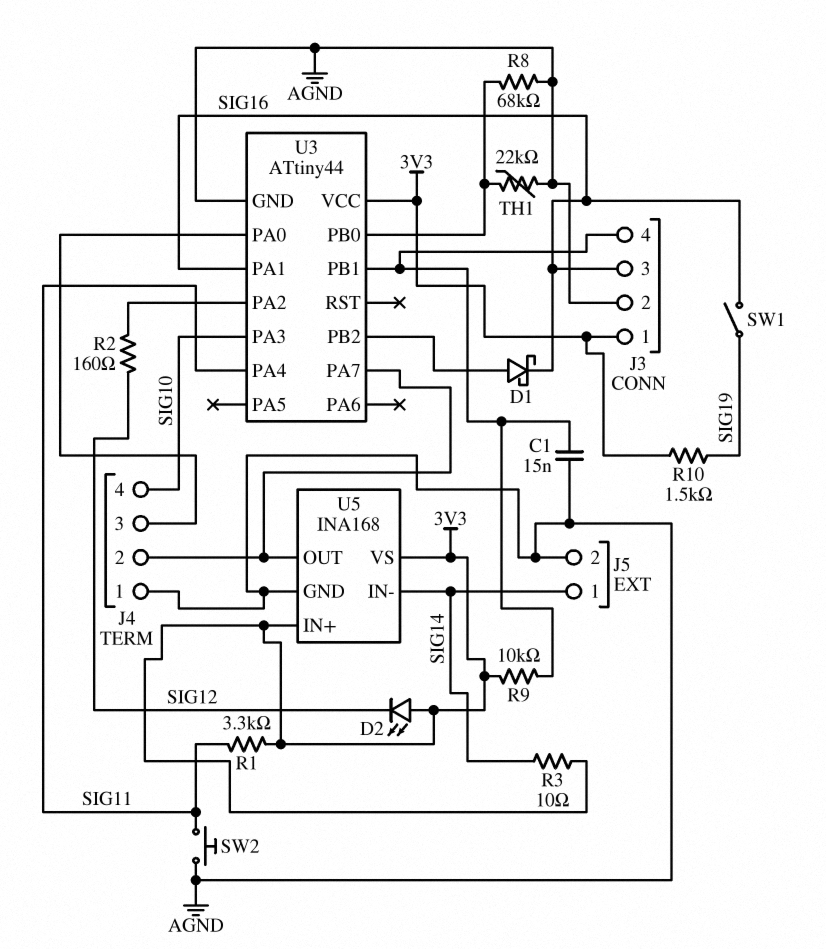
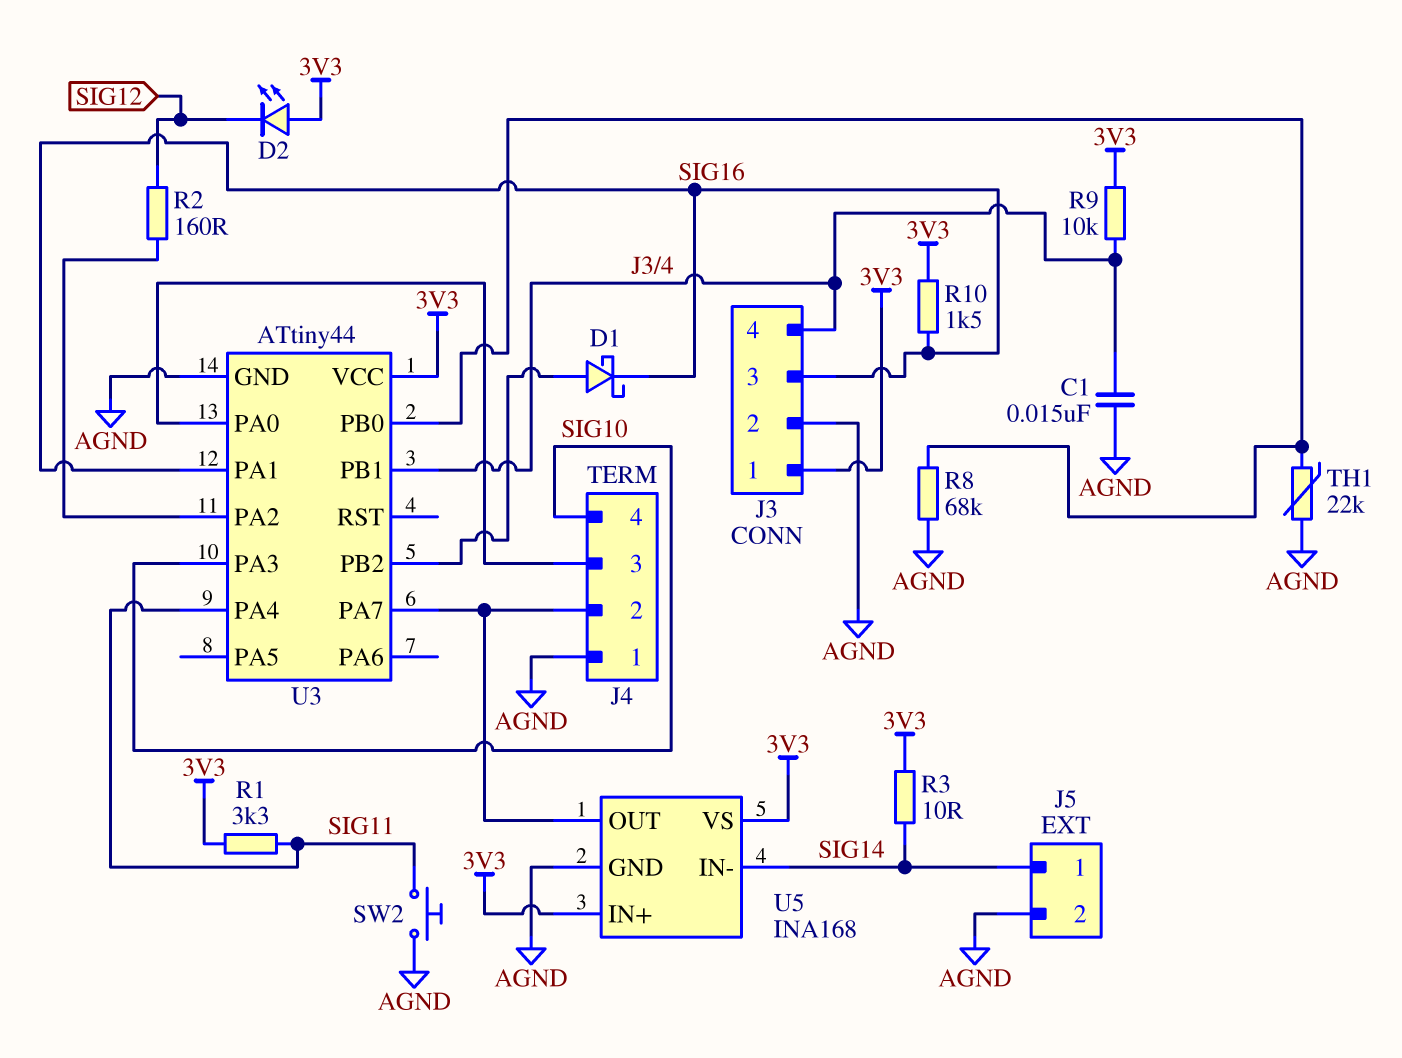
R10: 1.5k (3V3, SIG19) -> 1.5k (3V3, SIG16)
SW1: switch (SIG16, SIG19) -> none

